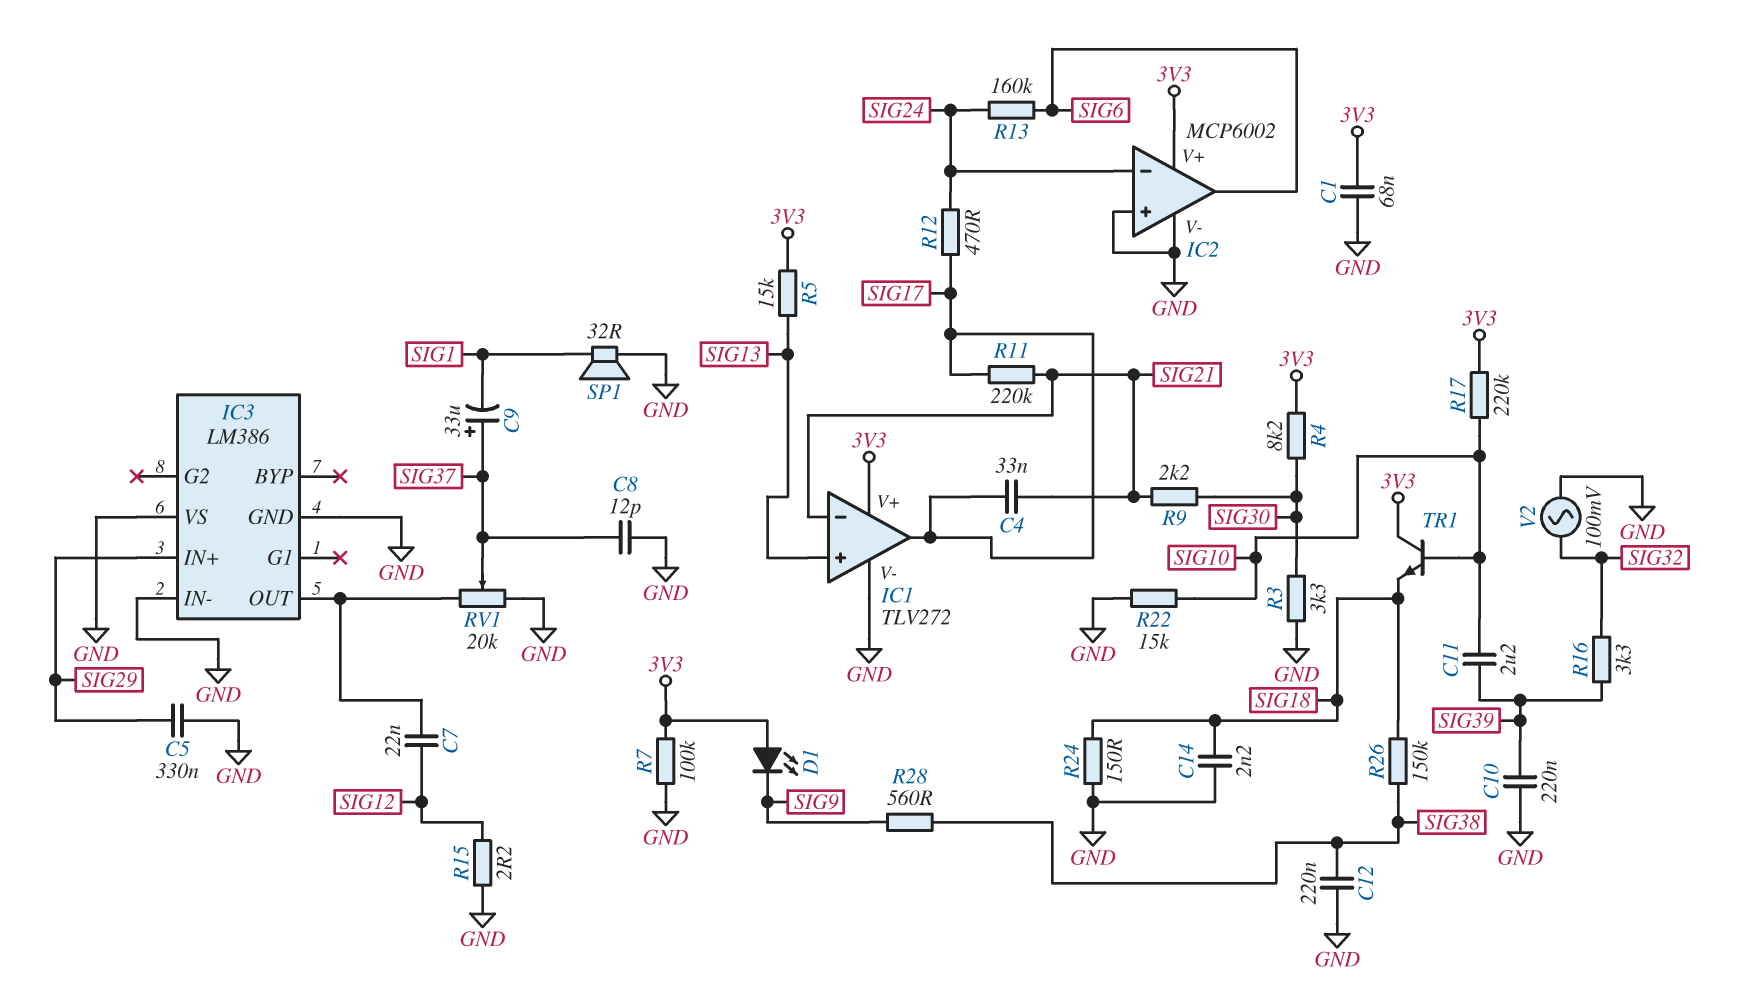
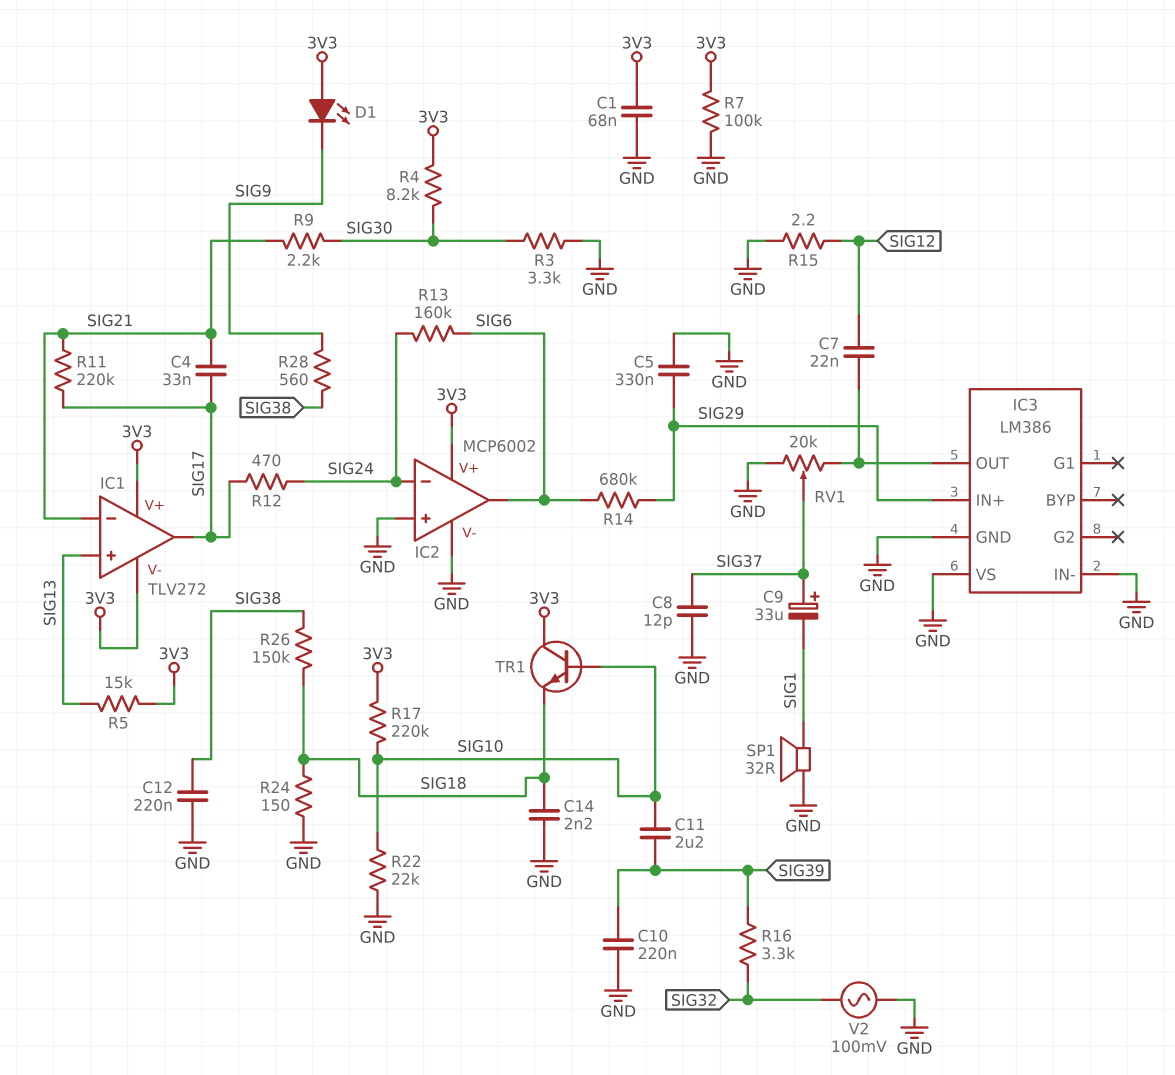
IC1 pin V-: GND -> 3V3
R14: none -> 680k (SIG6, SIG29)
R22: 15k (GND, SIG10) -> 22k (GND, SIG10)

